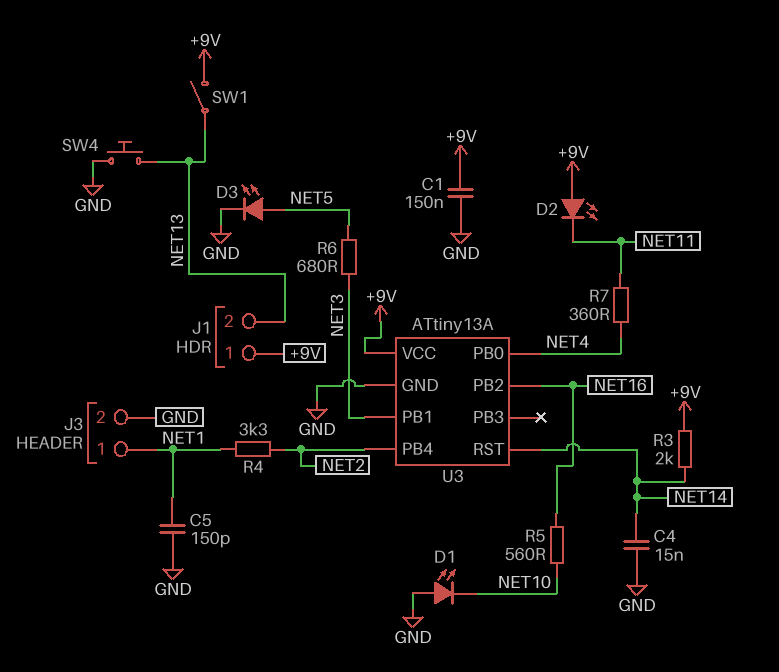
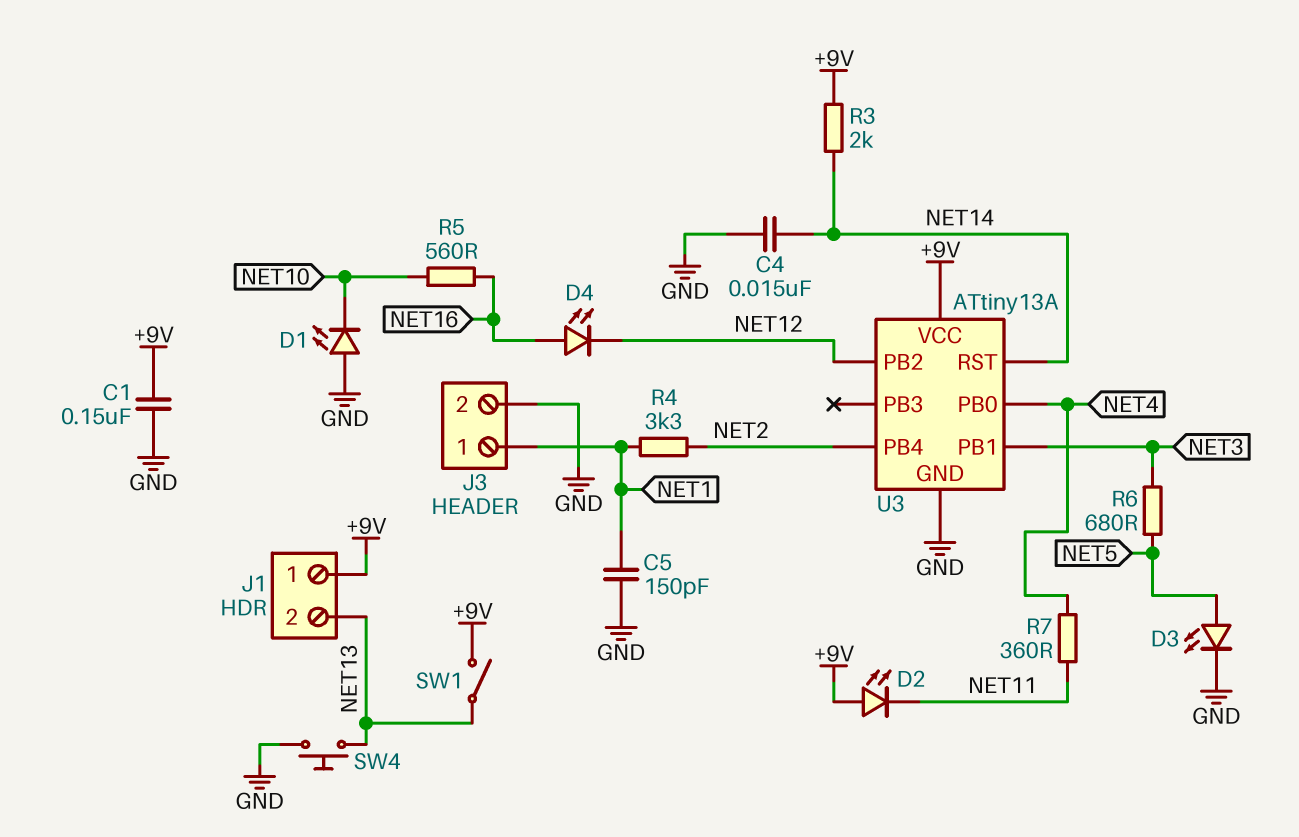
D4: none -> LED (A NET16, K NET12)
U3 pin PB2: NET16 -> NET12

